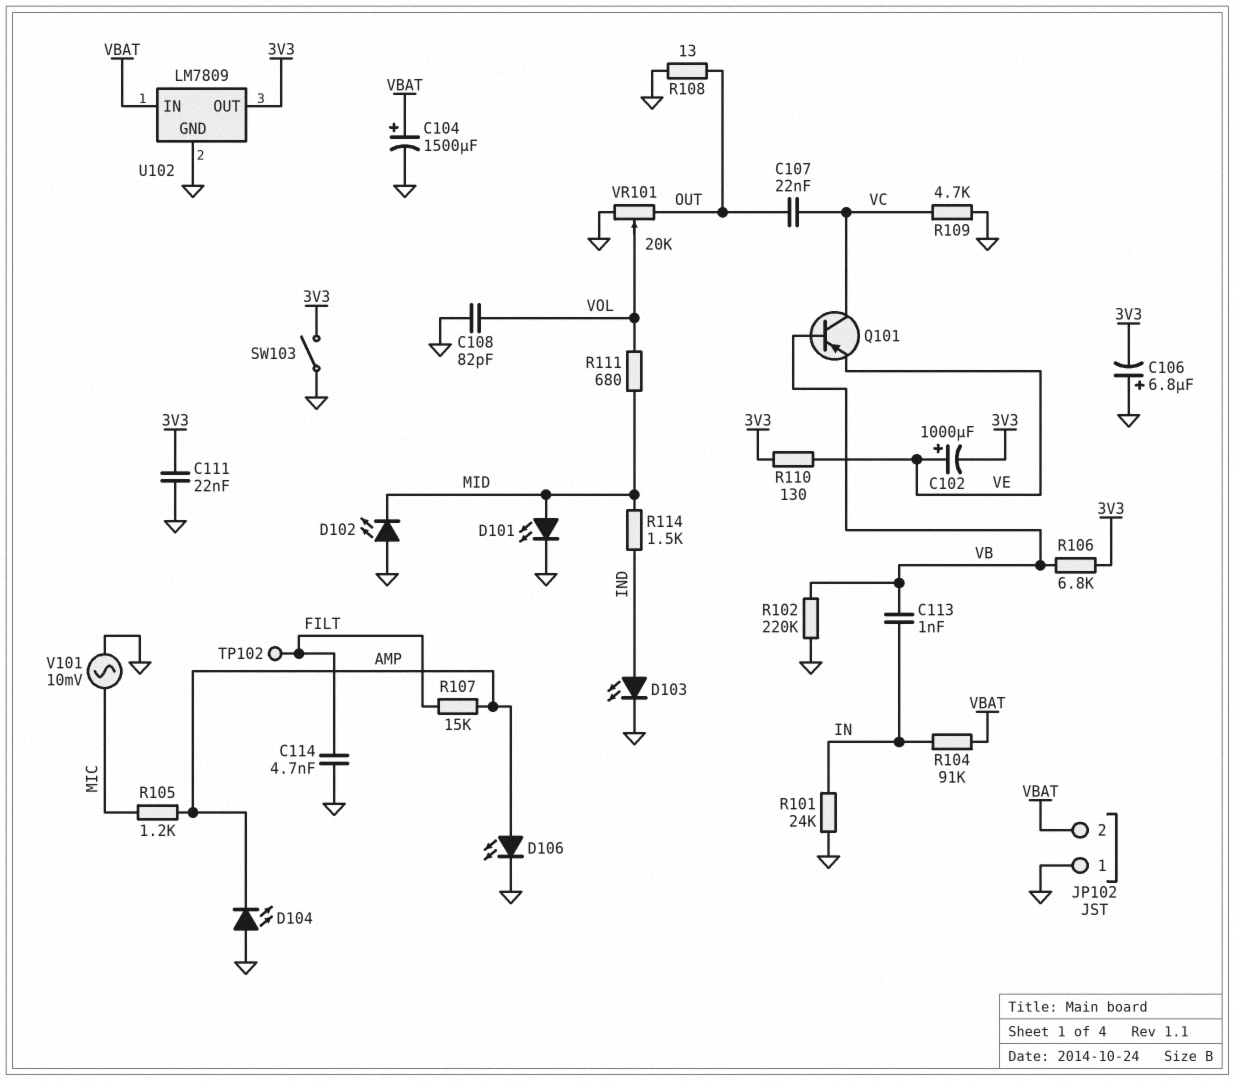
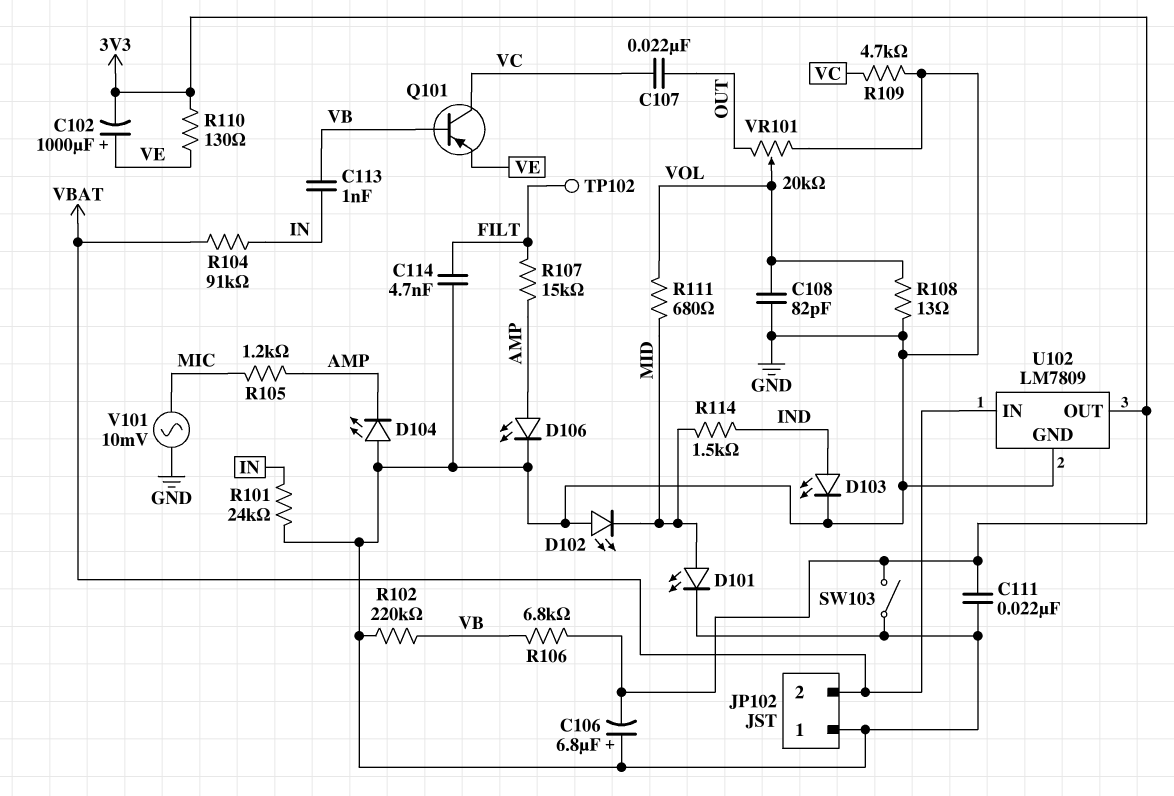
C104: 1500uF (plus VBAT, minus GND) -> none
R108: 13 (GND, OUT) -> 13 (GND, VOL)

